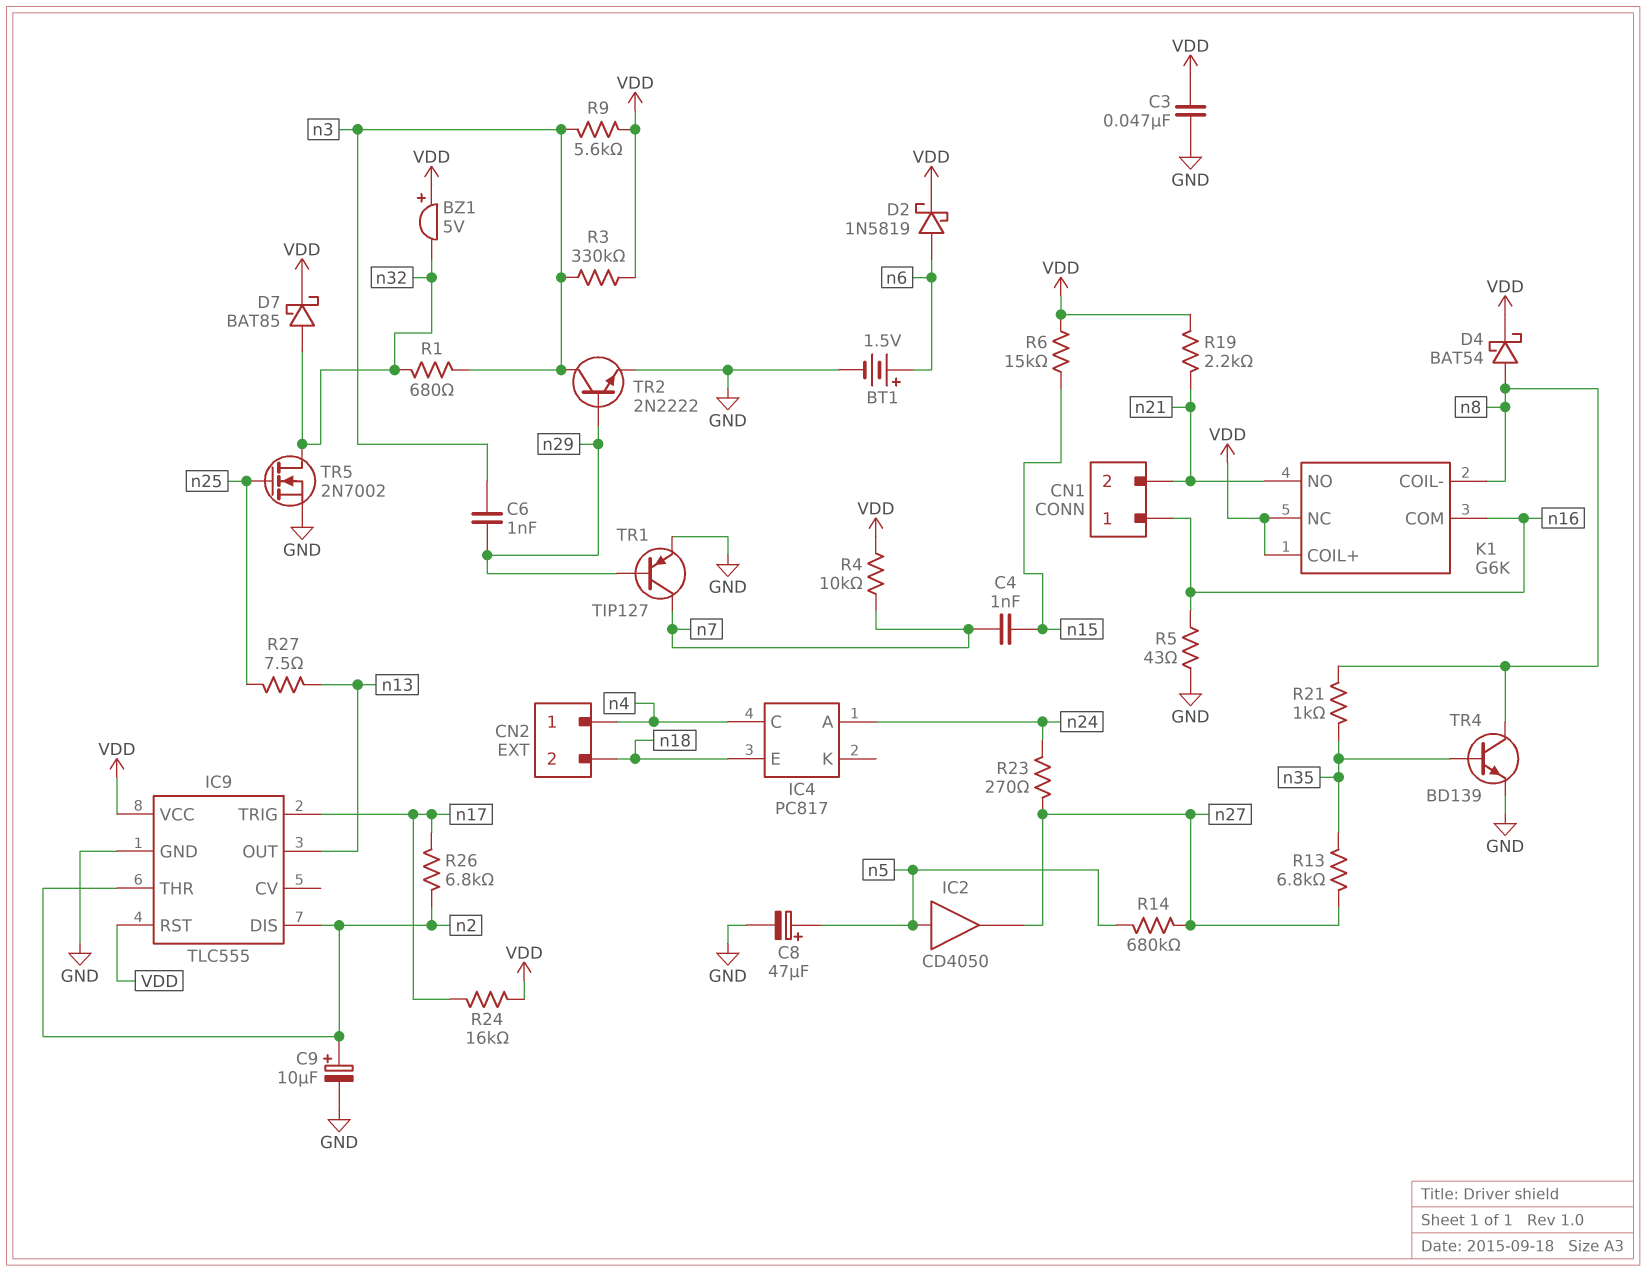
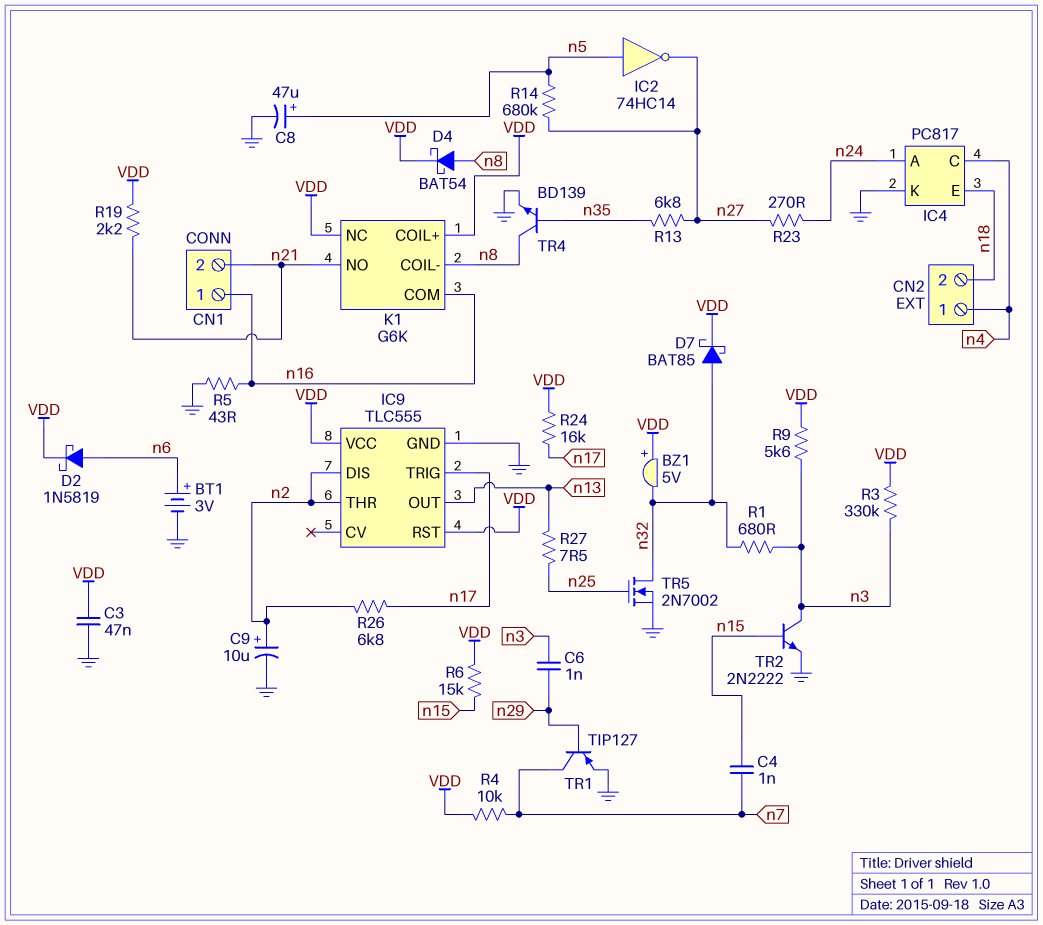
BT1: 1.5V (plus n6, minus GND) -> 3V (plus n6, minus GND)
IC2: buffer CD4050 (in n5, out n27) -> NOT 74HC14 (in n5, out n27)
IC4 pin K: none -> GND
R21: 1k (n8, n35) -> none
TR2: NPN 2N2222 (B n29, C n3, E GND) -> NPN 2N2222 (B n15, C n3, E GND)

